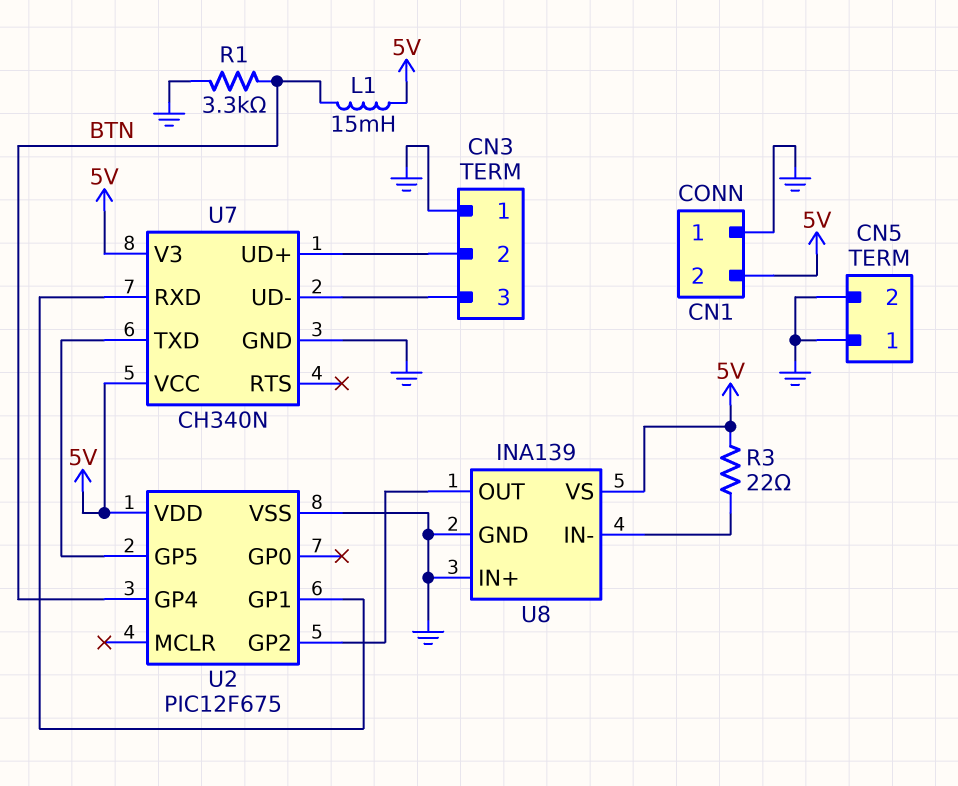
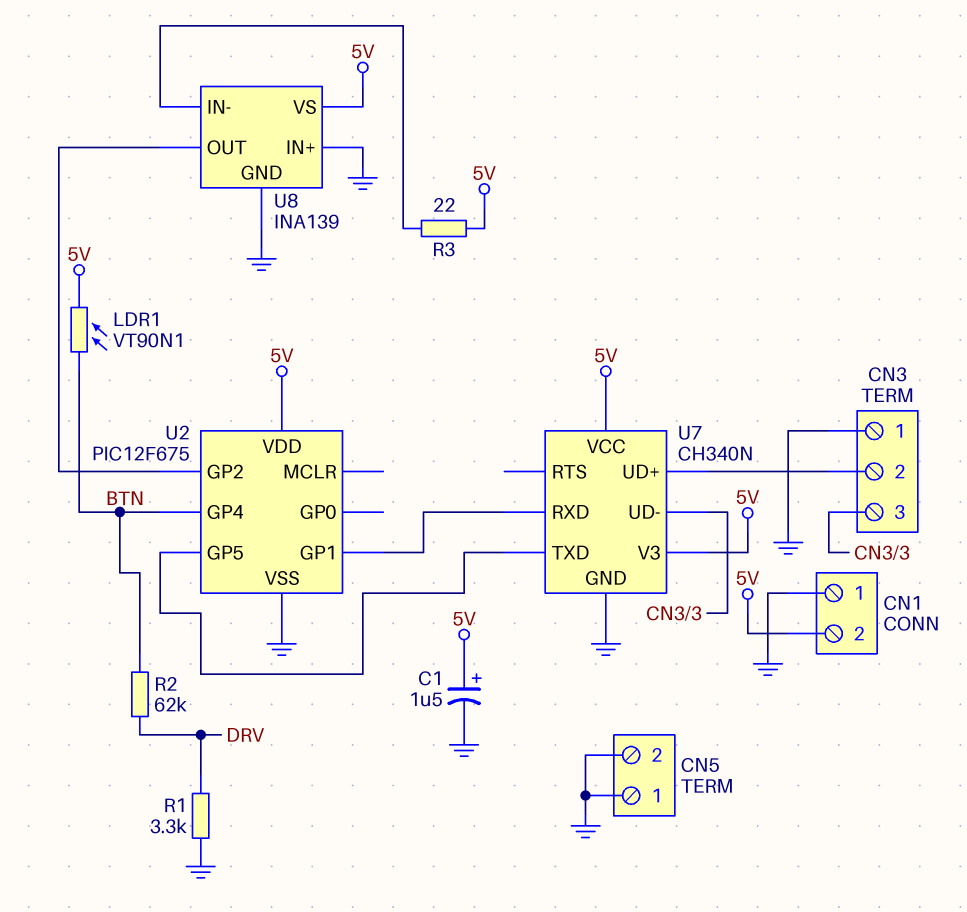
C1: none -> 1.5uF (plus 5V, minus GND)
L1: 15mH (5V, BTN) -> none
LDR1: none -> VT90N1 (5V, BTN)
R1: 3.3k (BTN, GND) -> 3.3k (DRV, GND)
R2: none -> 62k (BTN, DRV)

